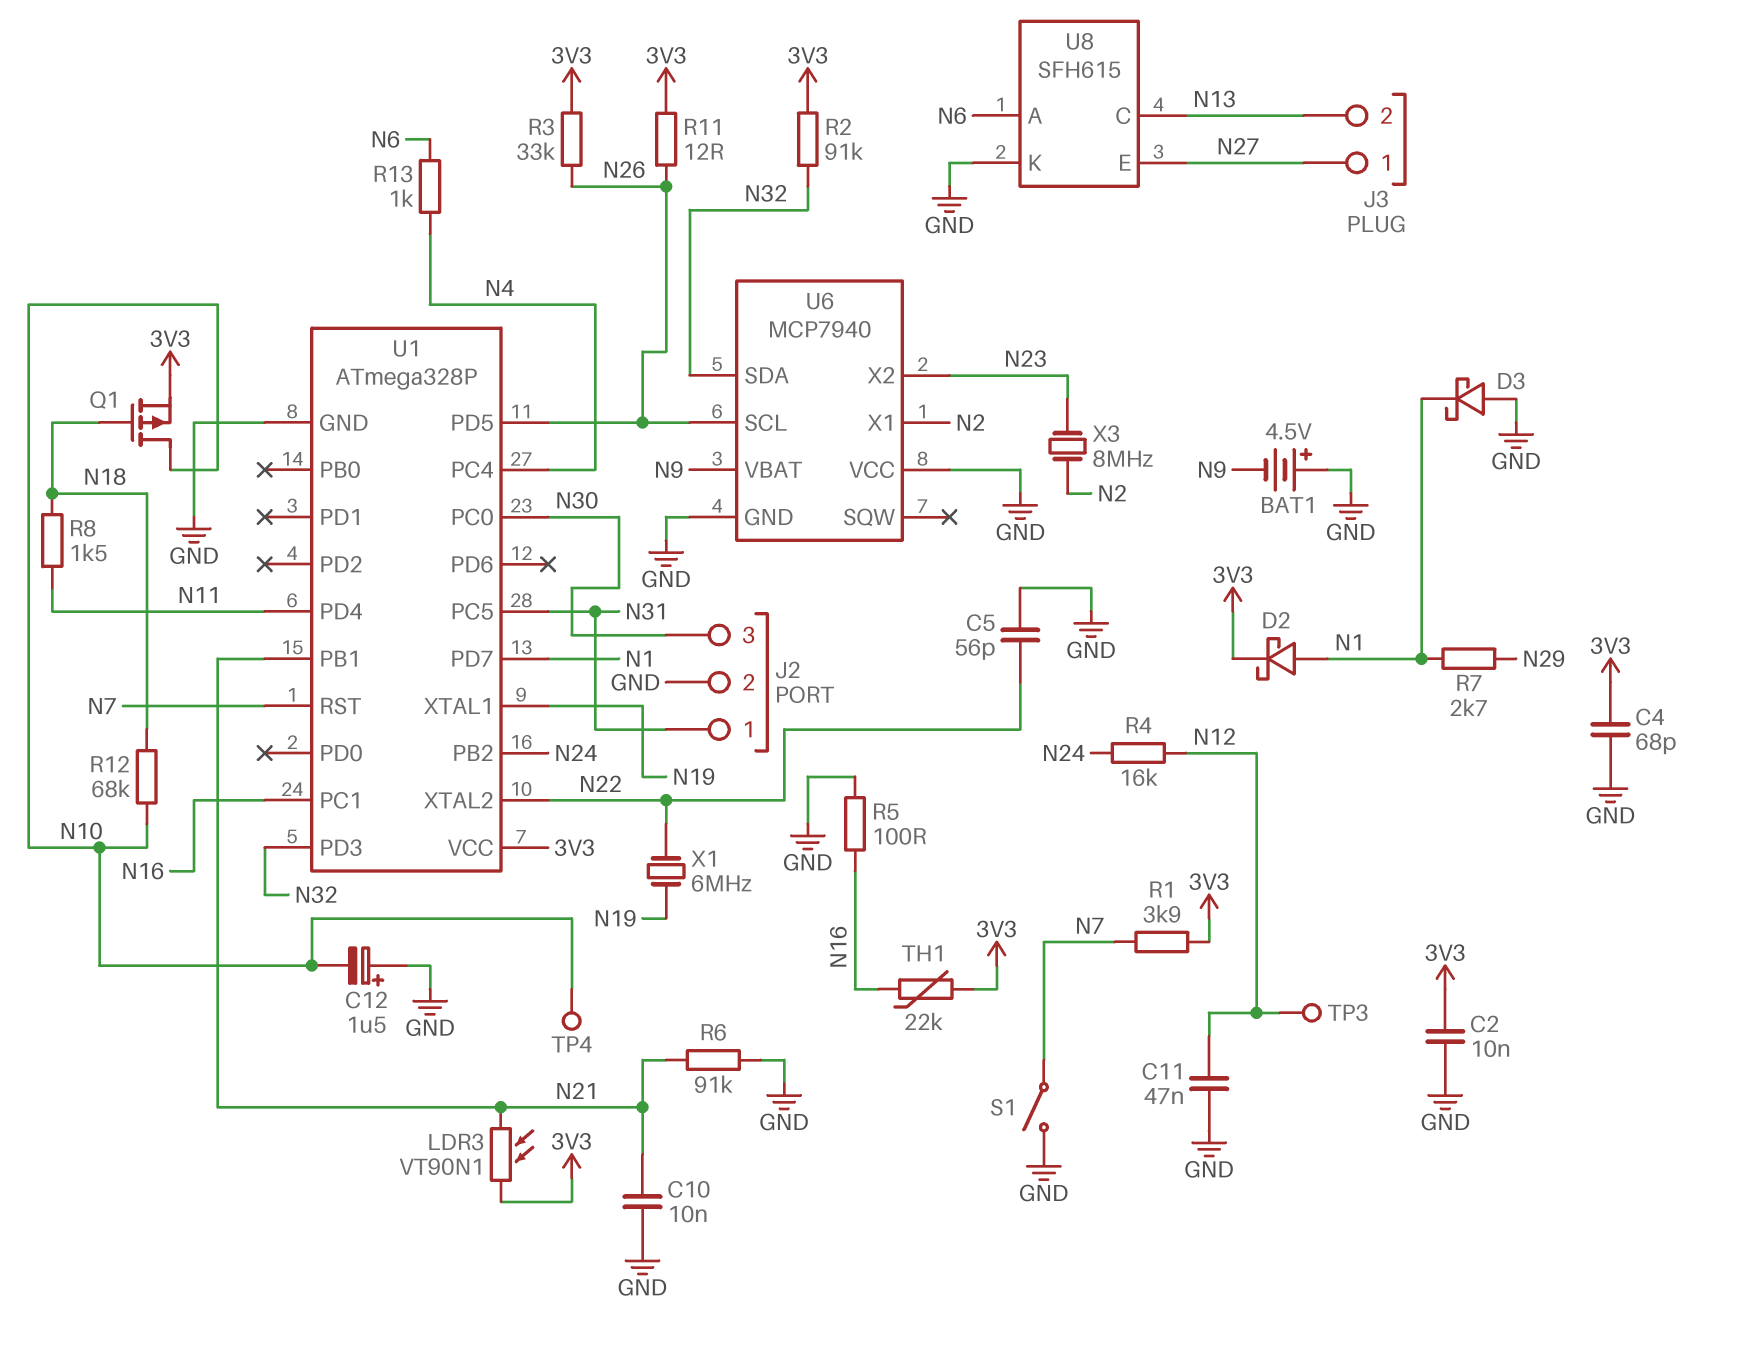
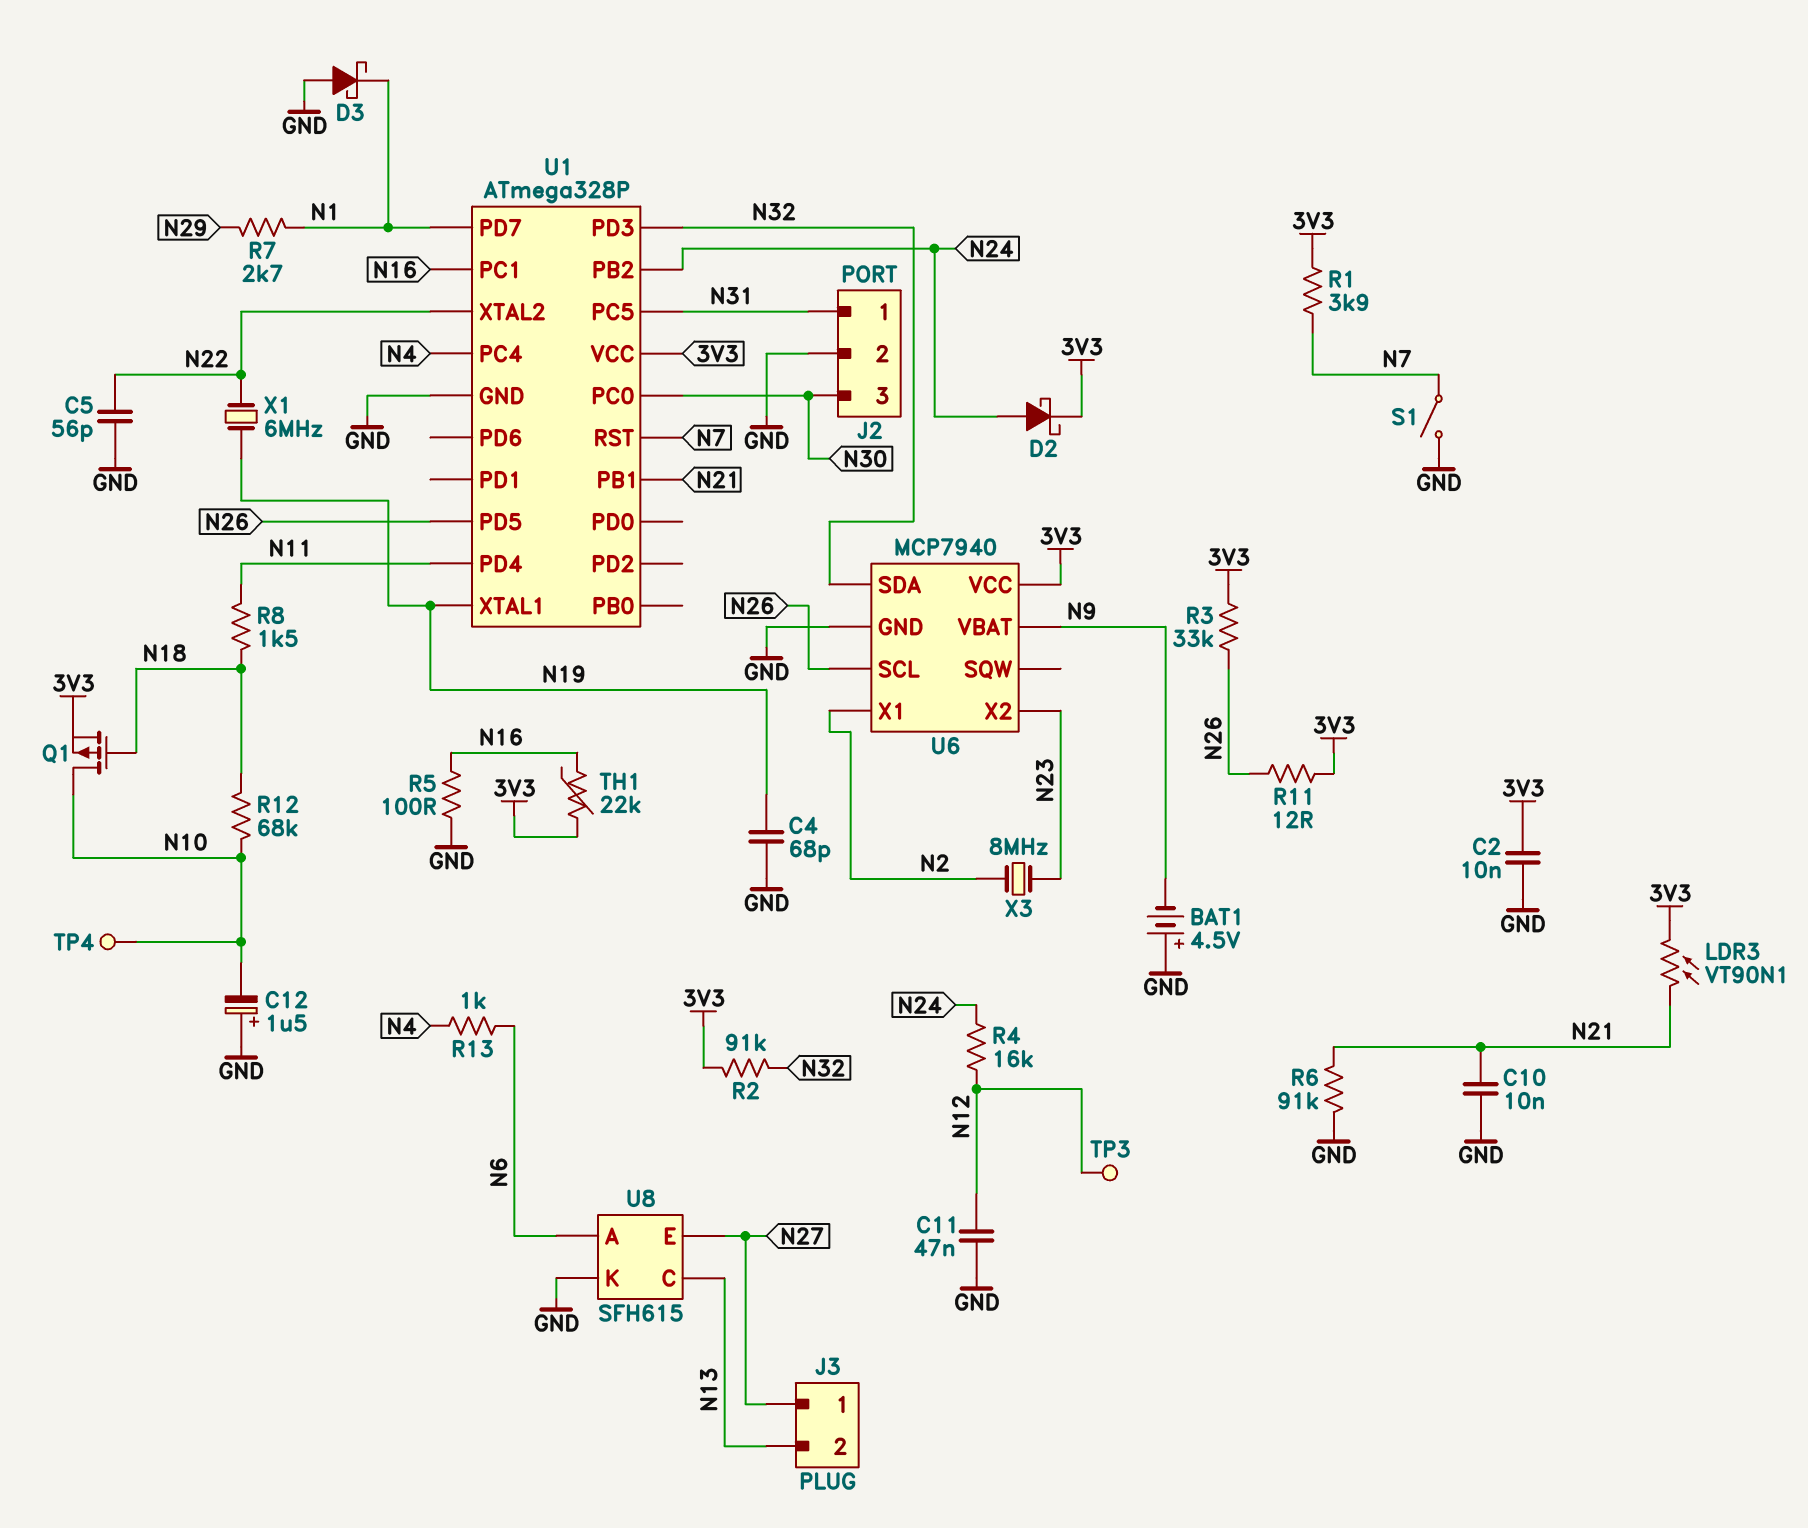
C4: 68pF (3V3, GND) -> 68pF (GND, N19)
D2: schottky (A N1, K 3V3) -> schottky (A N24, K 3V3)
U6 pin VCC: GND -> 3V3

